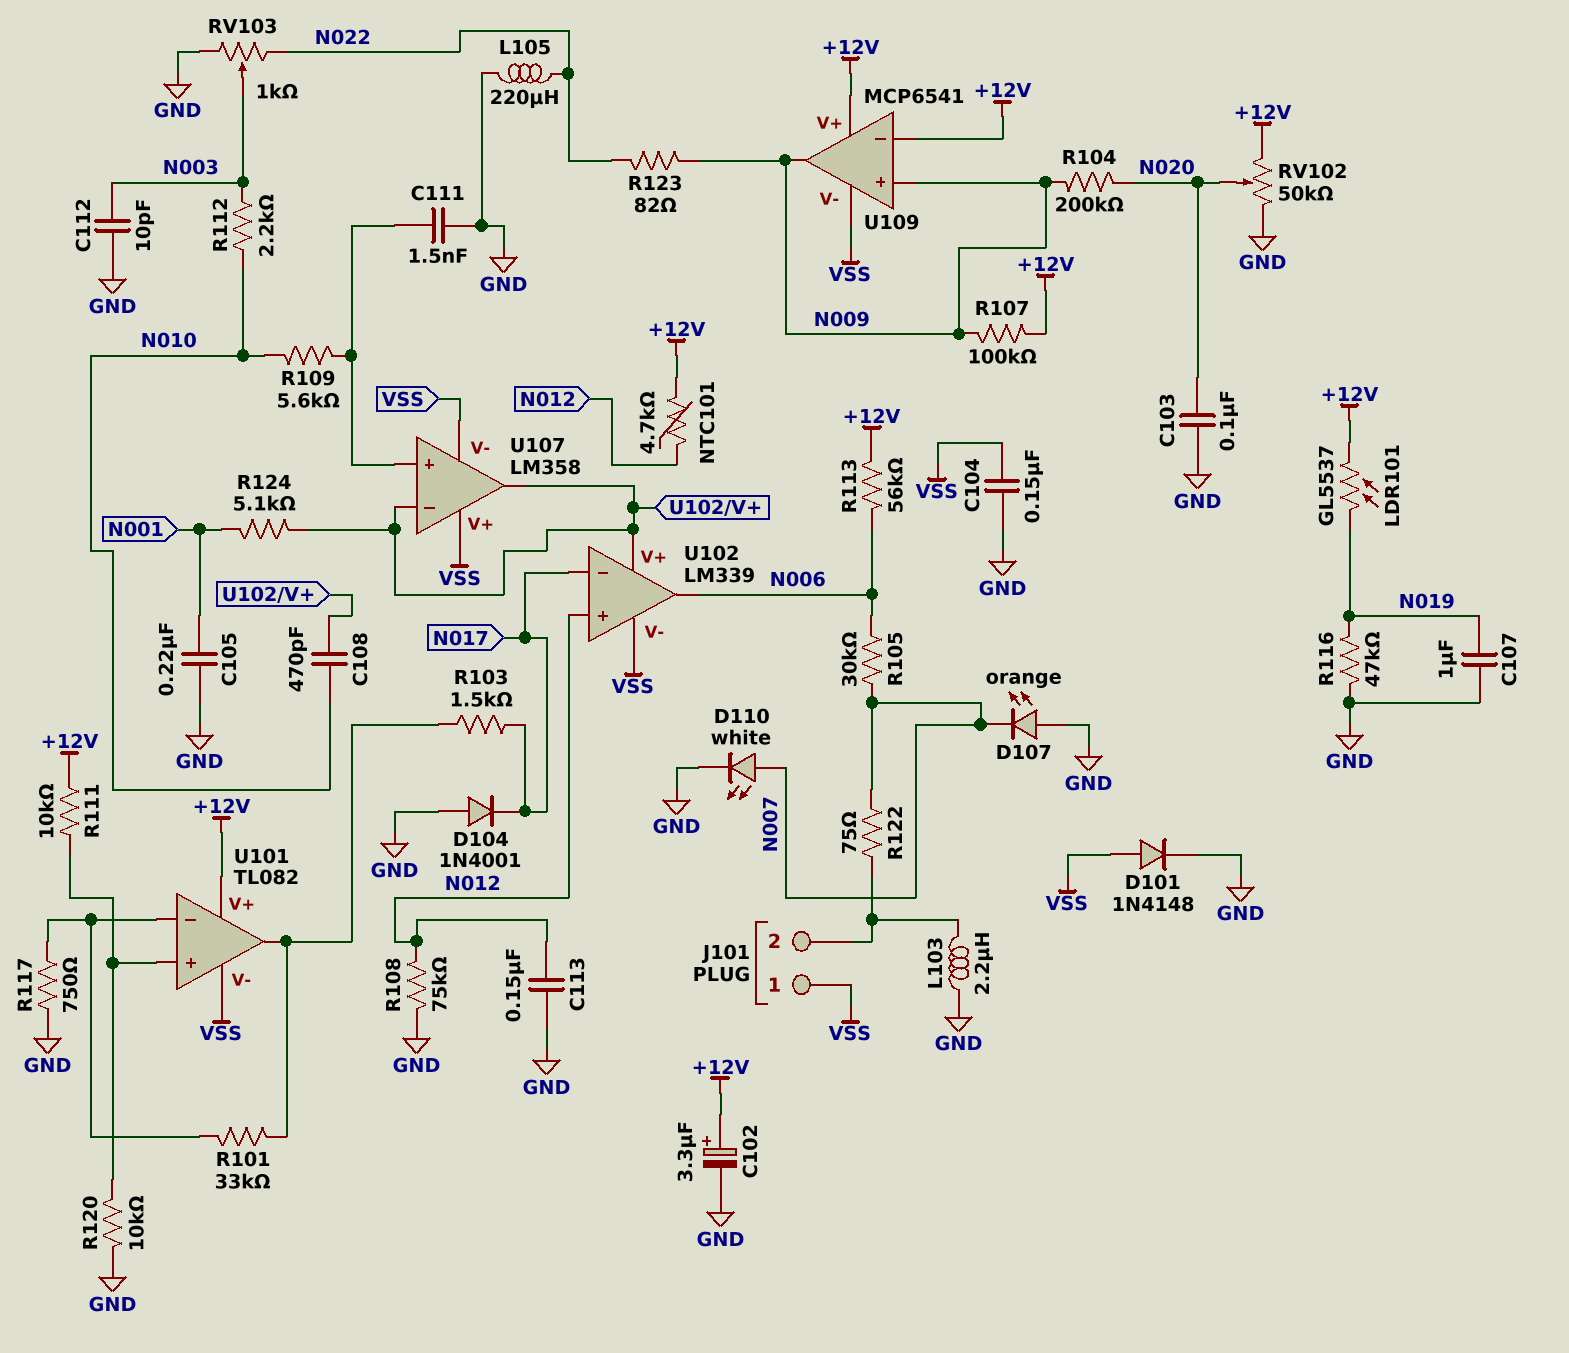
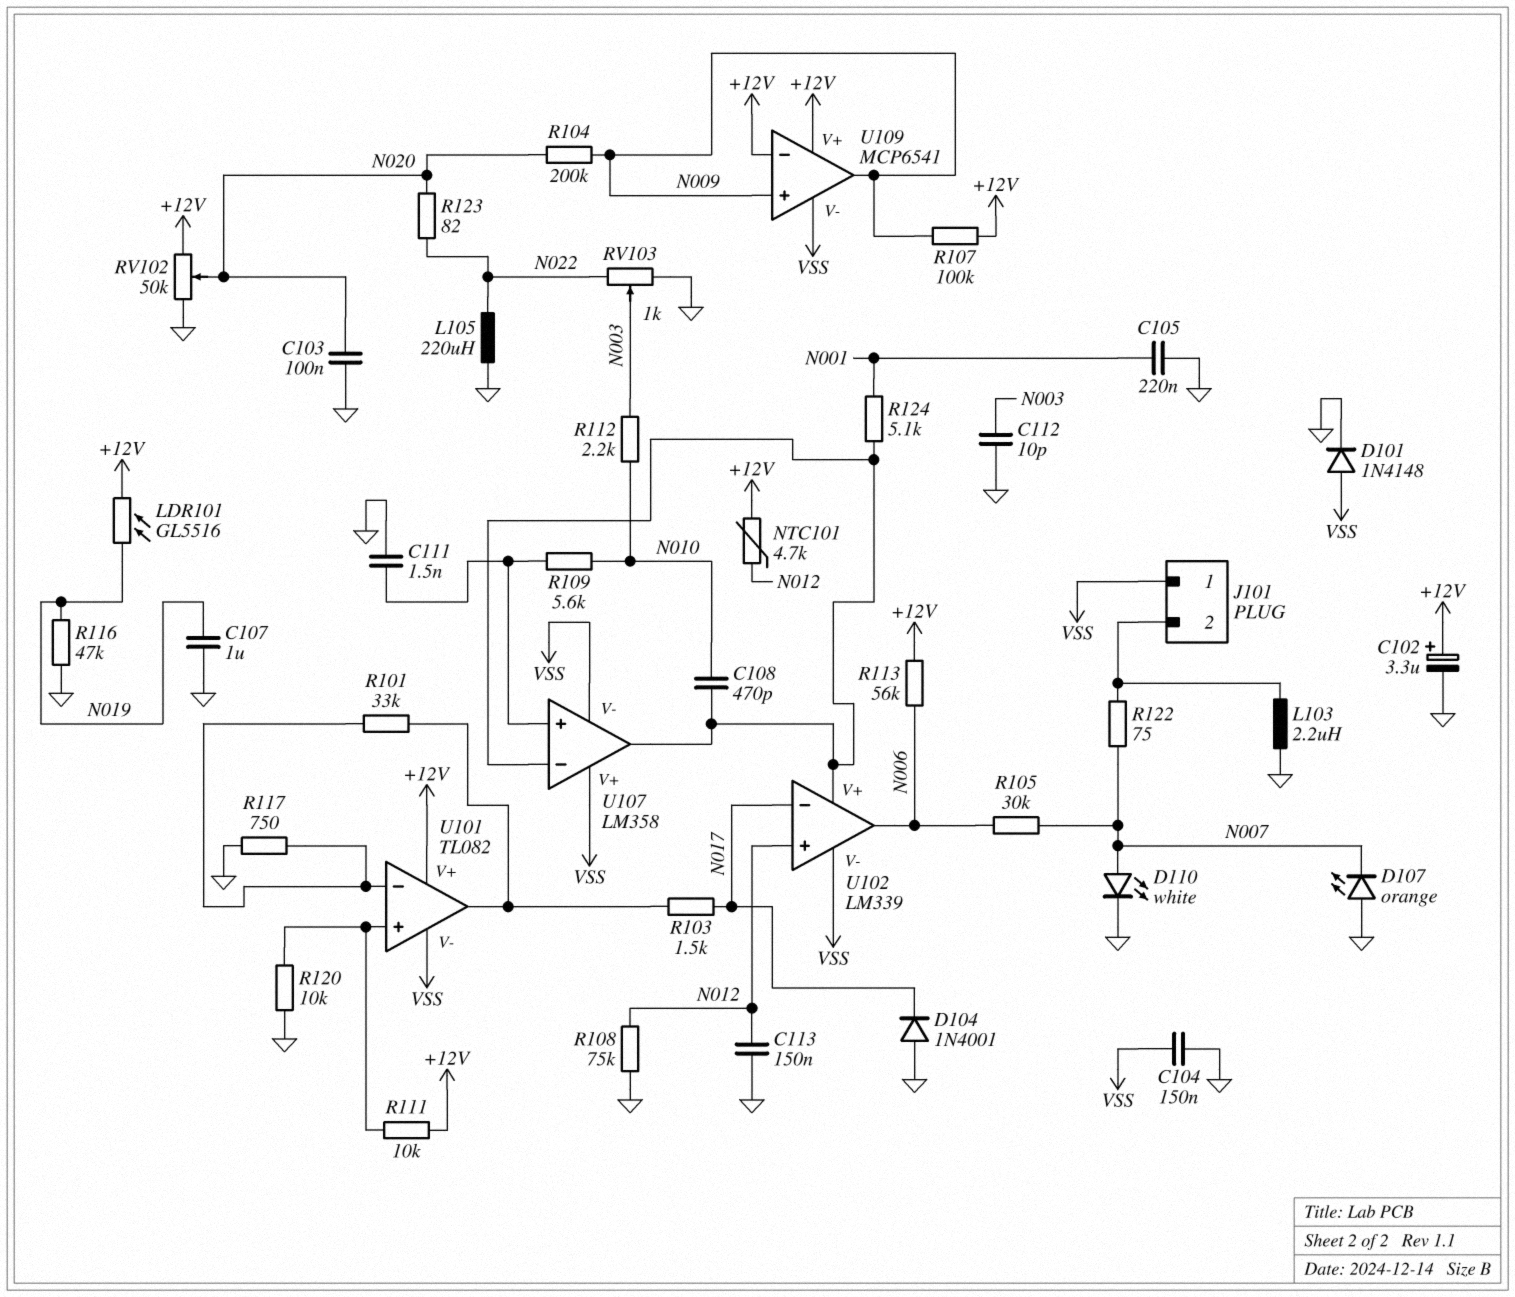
LDR101: GL5537 (+12V, N019) -> GL5516 (+12V, N019)
R123: 82 (N009, N022) -> 82 (N020, N022)

